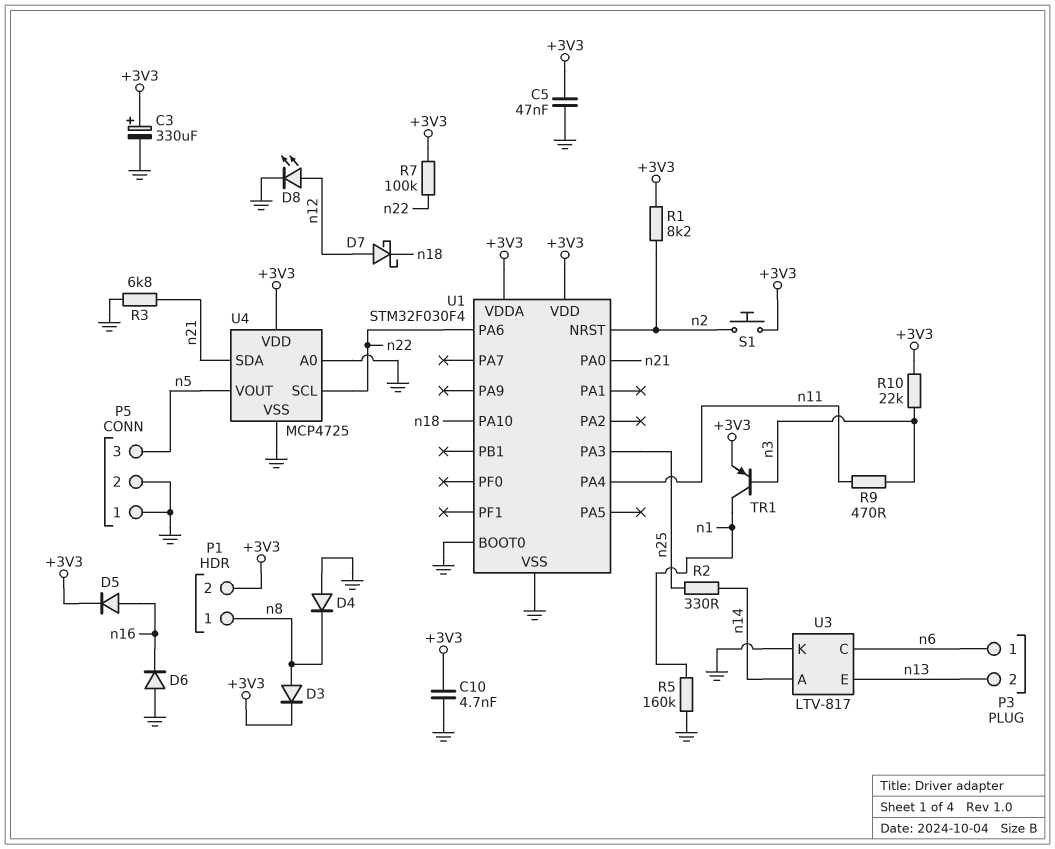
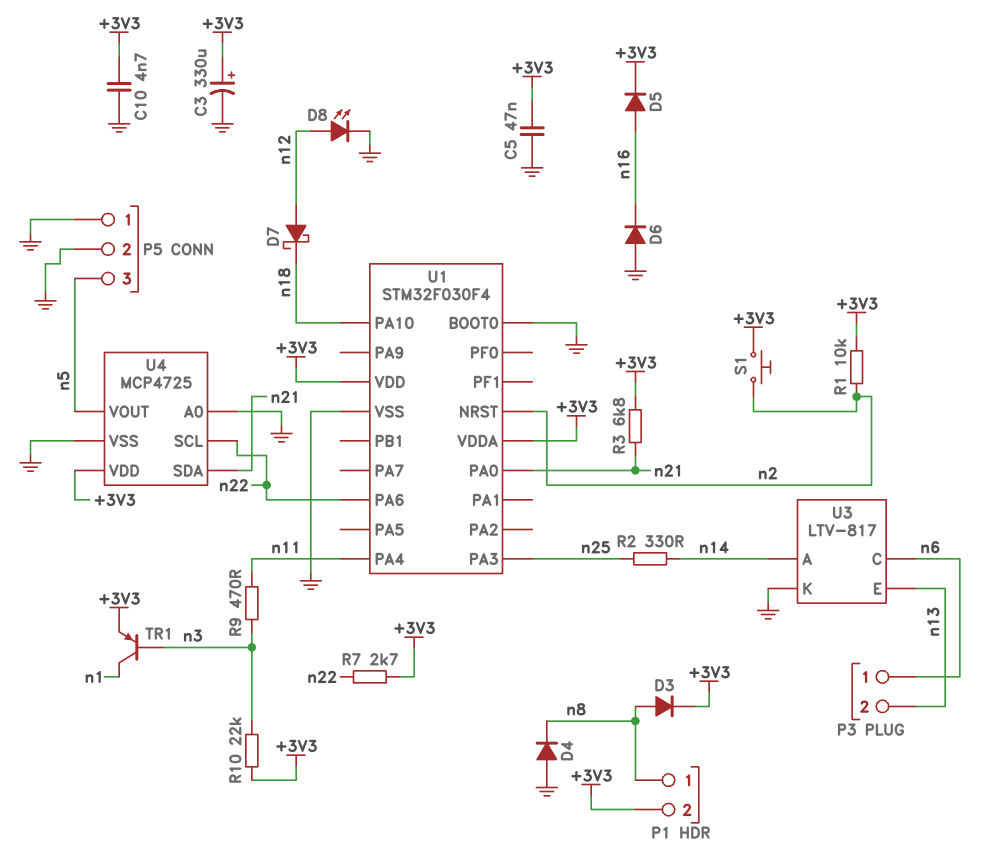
R1: 8.2k (+3V3, n2) -> 10k (+3V3, n2)
R3: 6.8k (GND, n21) -> 6.8k (+3V3, n21)
R5: 160k (GND, n1) -> none
R7: 100k (+3V3, n22) -> 2.7k (+3V3, n22)

